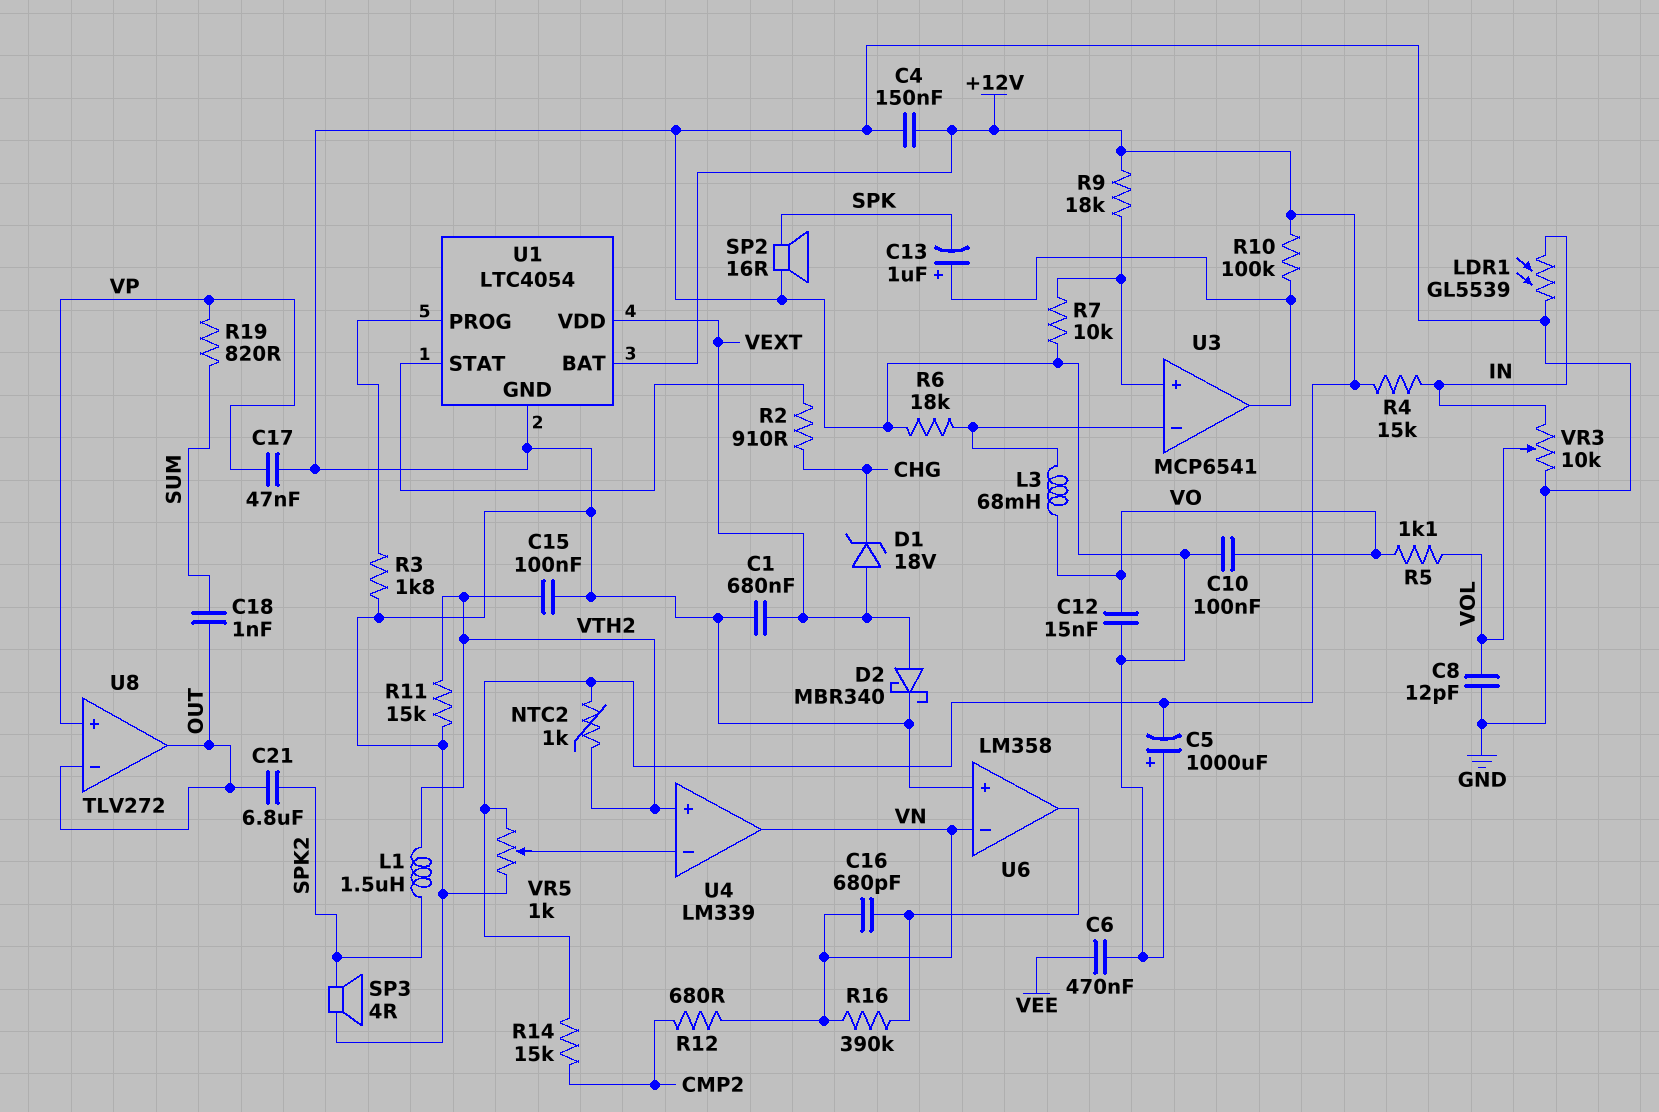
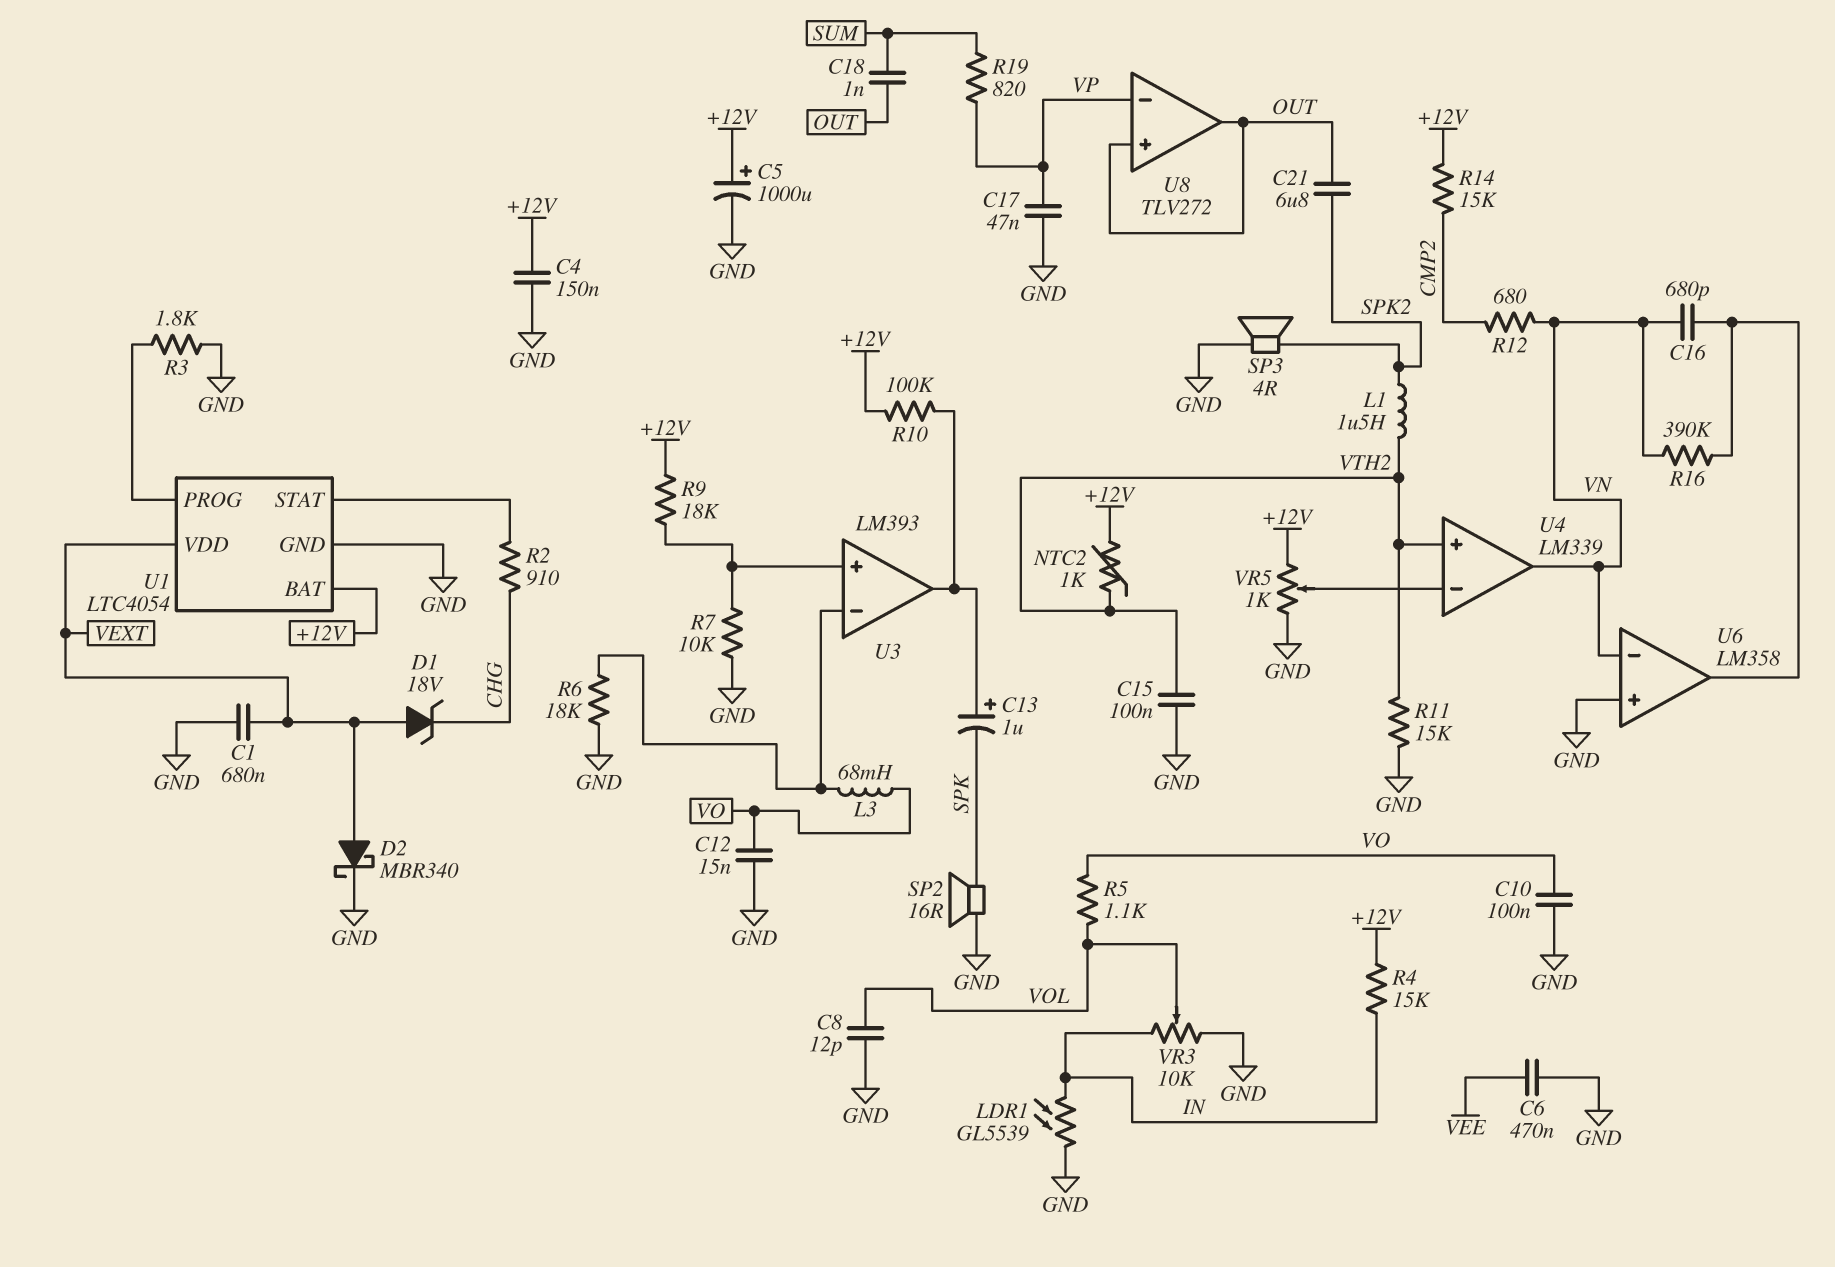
C5: 1000uF (plus GND, minus +12V) -> 1000uF (plus +12V, minus GND)
U3: MCP6541 -> LM393
U8 pin in+: VP -> OUT
U8 pin in-: OUT -> VP

